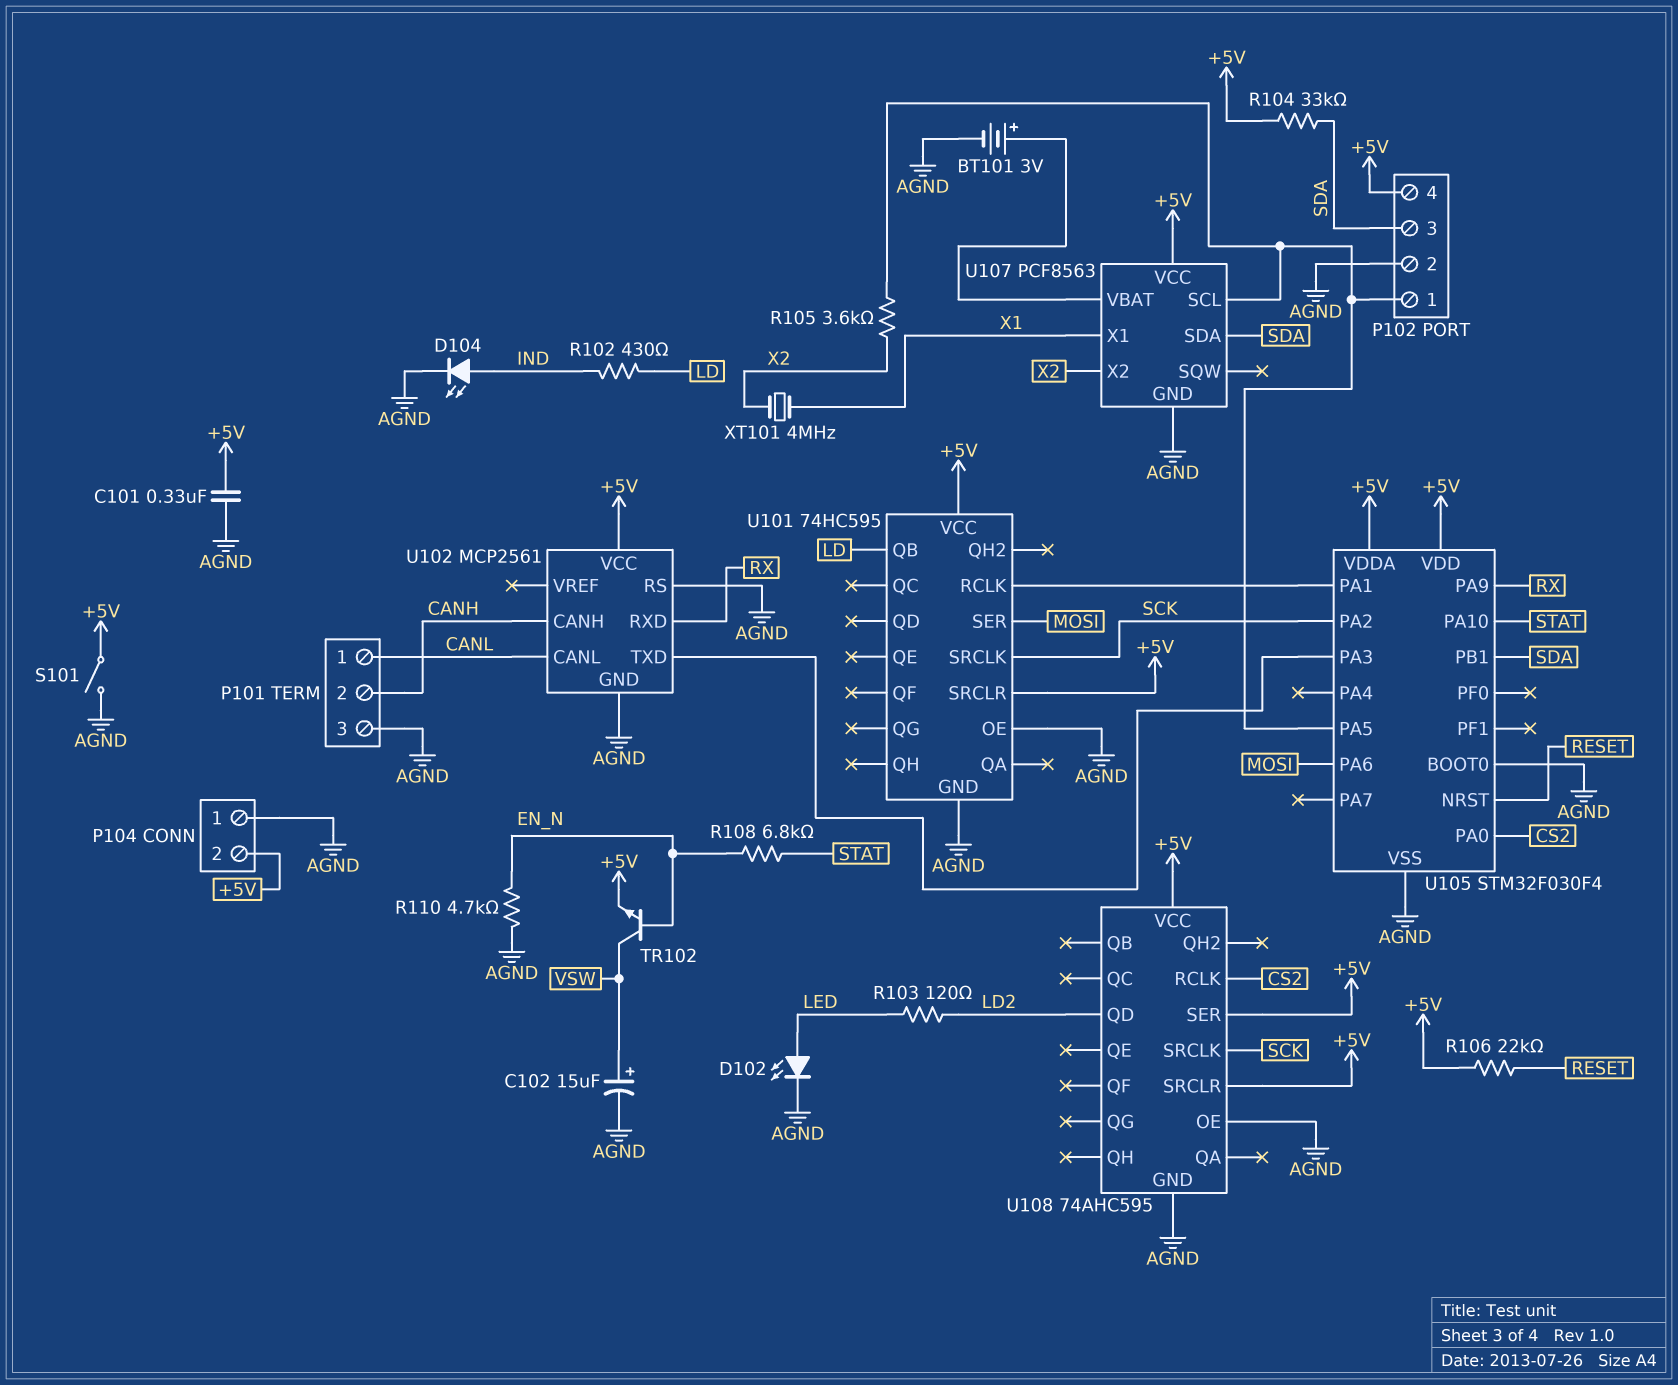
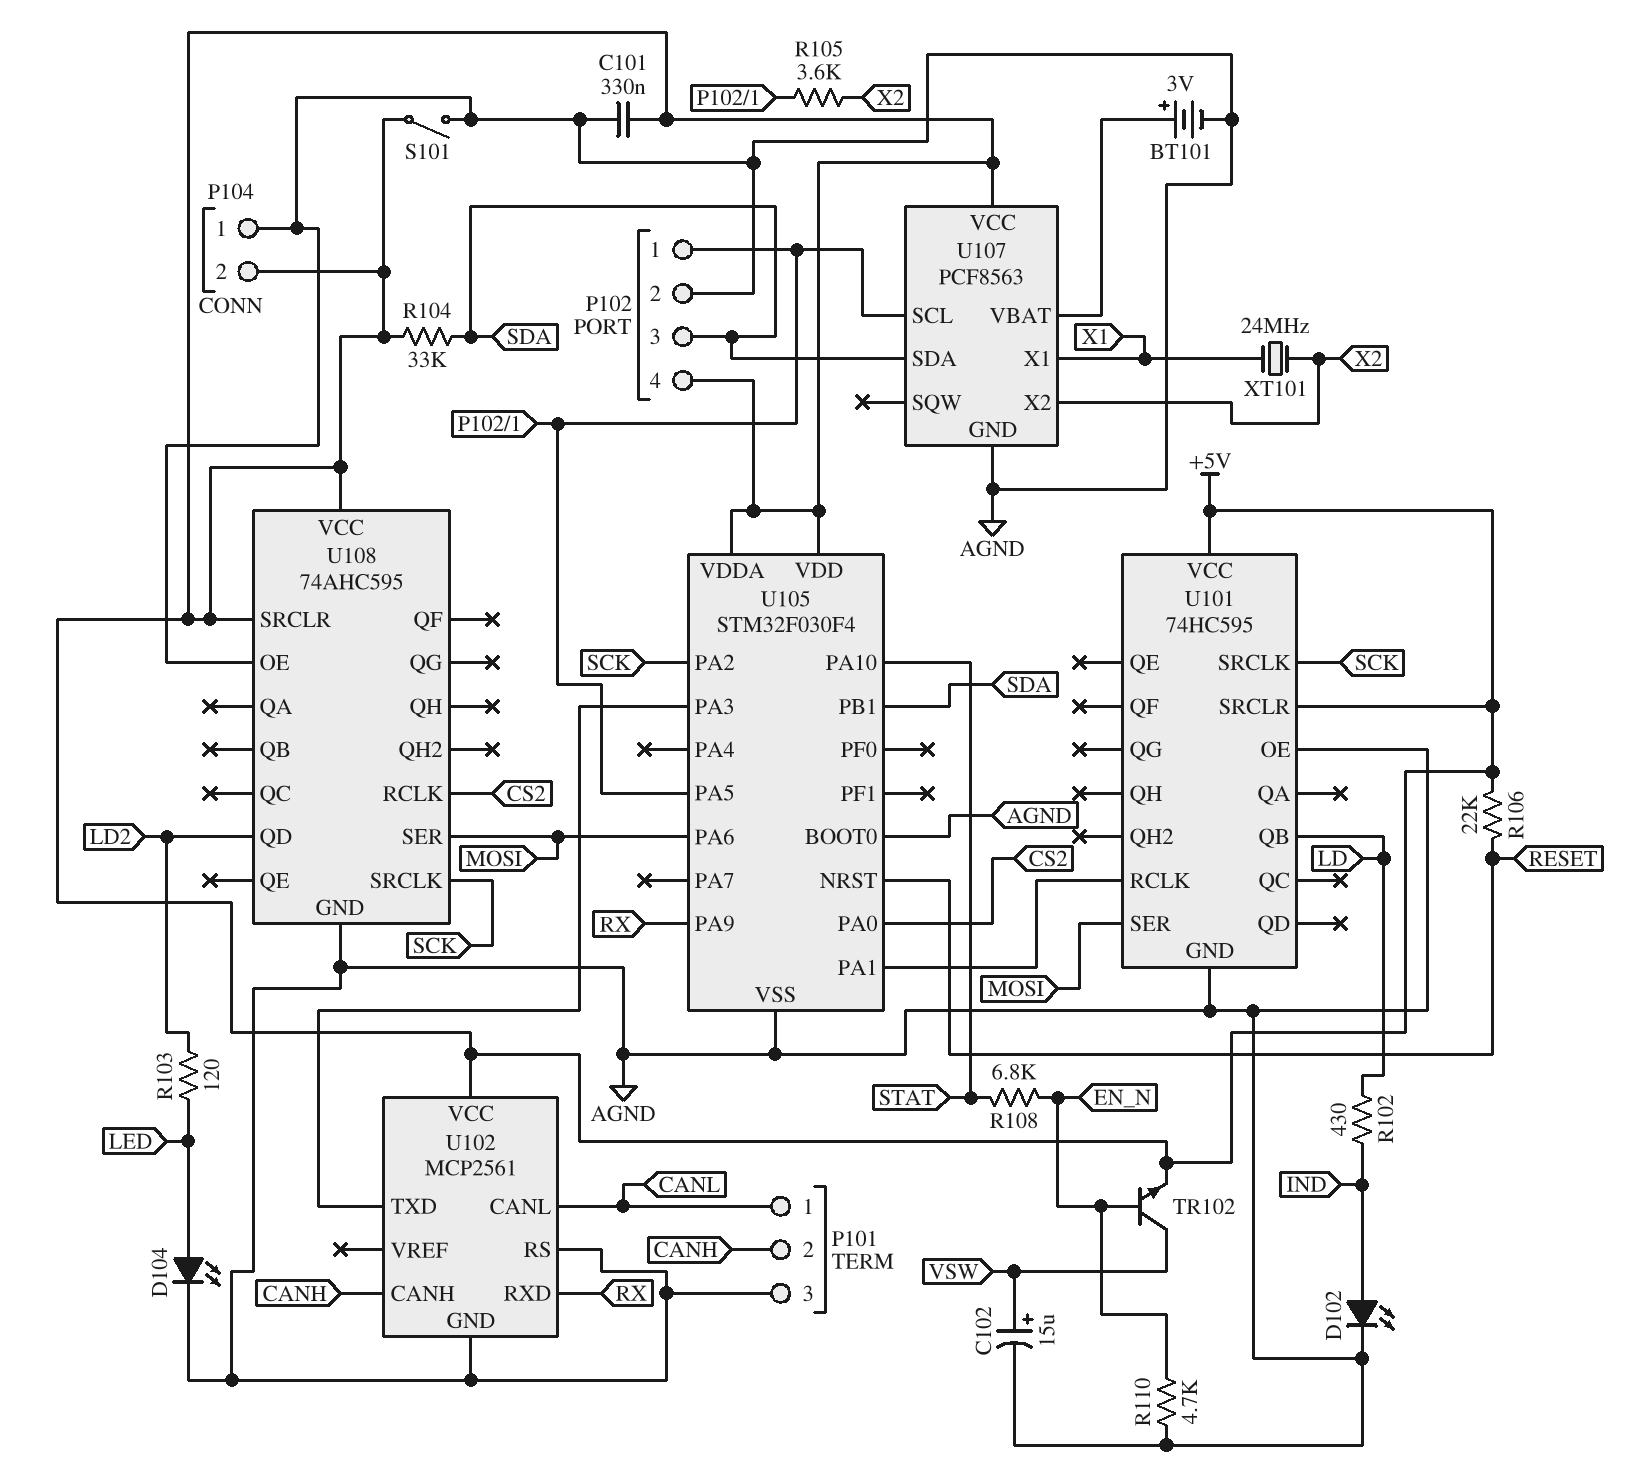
D102: LED (A LED, K AGND) -> LED (A IND, K AGND)
D104: LED (A IND, K AGND) -> LED (A LED, K AGND)
U108 pin SER: +5V -> MOSI
XT101: 4MHz (X1, X2) -> 24MHz (X1, X2)

